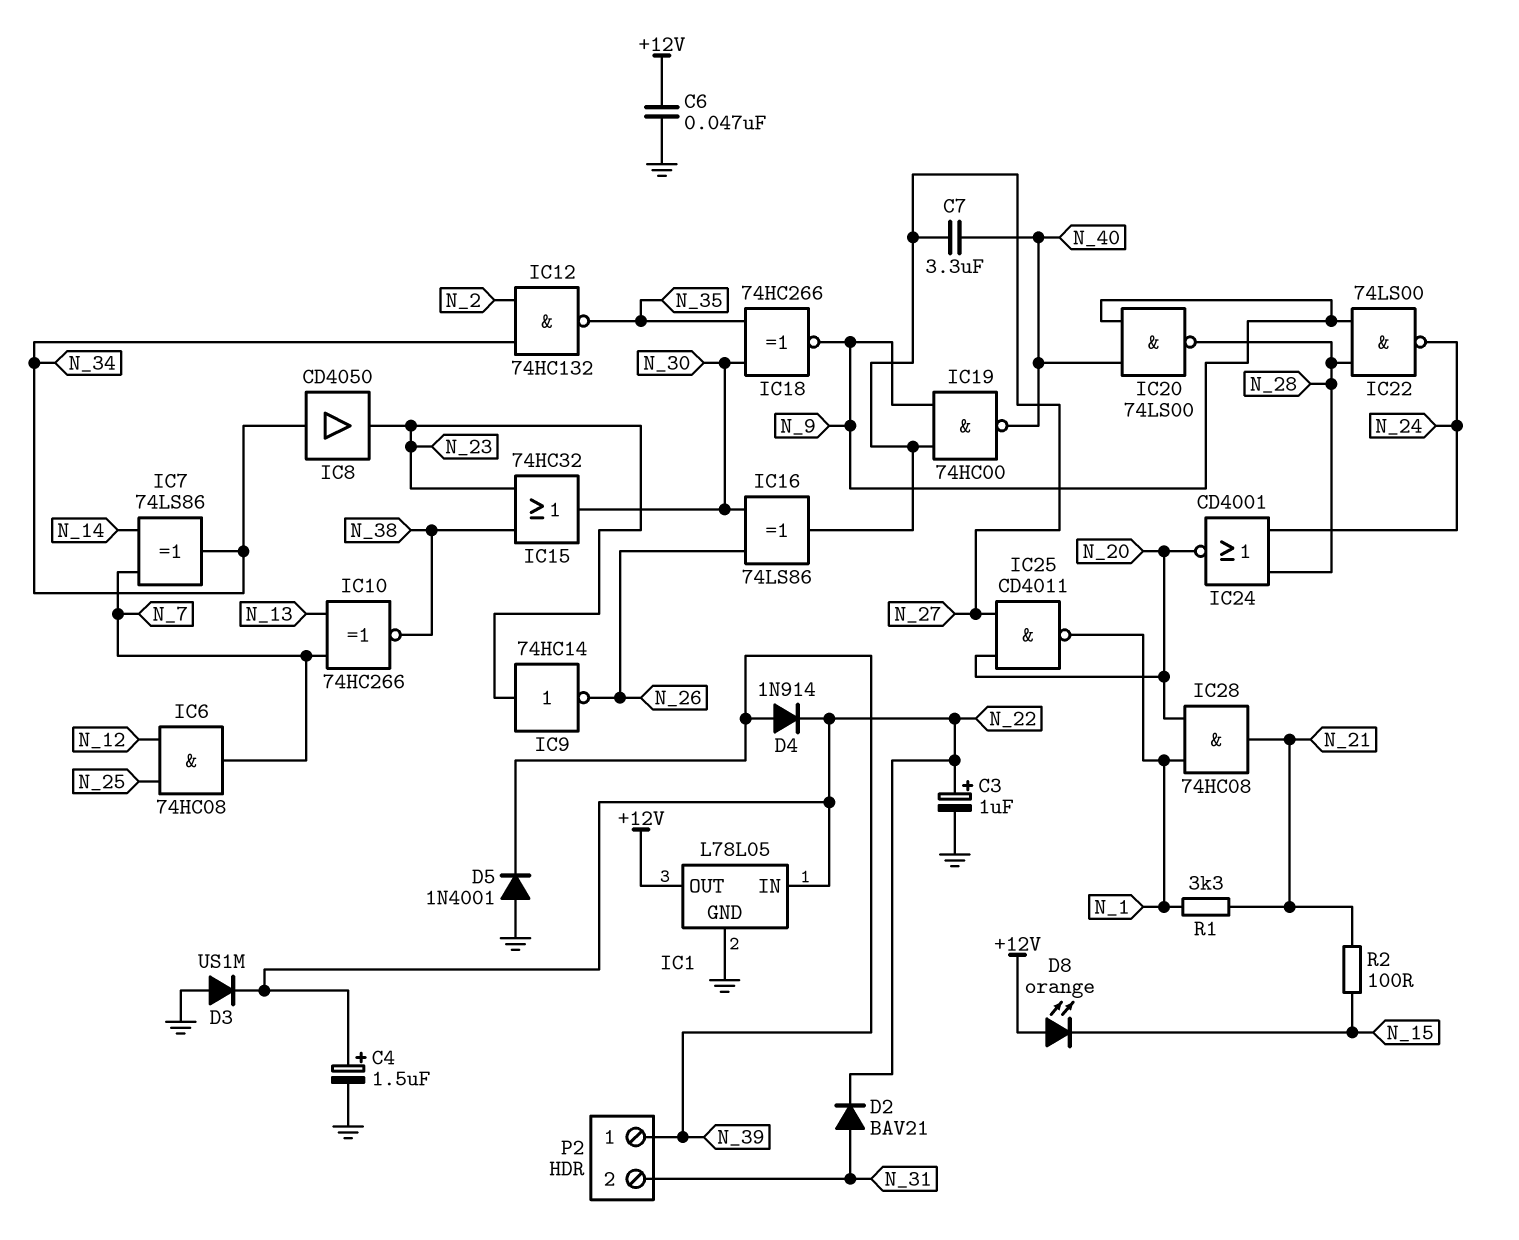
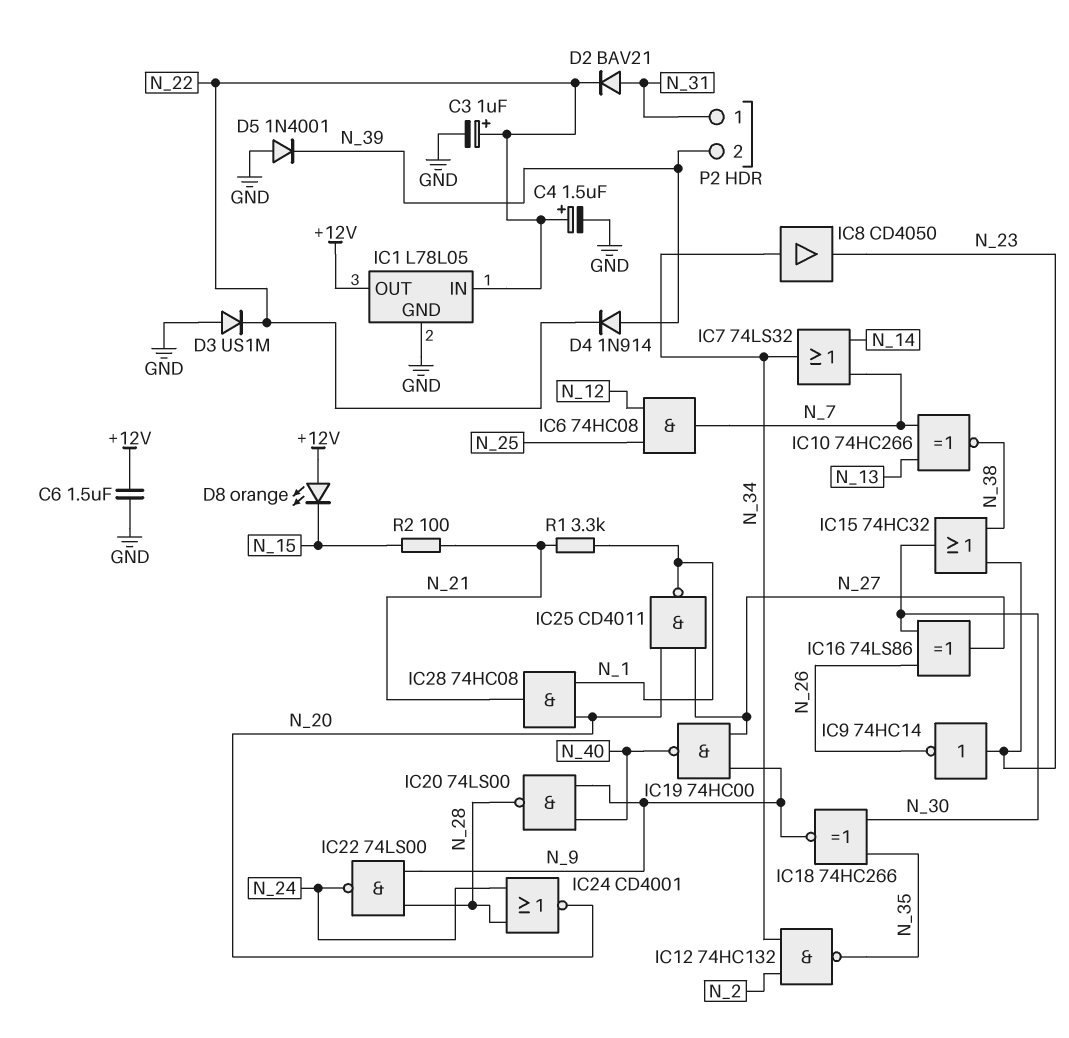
C6: 47nF (+12V, GND) -> 1.5uF (+12V, GND)
C7: 3.3uF (N_27, N_40) -> none
IC7: XOR 74LS86 (in N_7, in N_14, out N_34) -> OR 74LS32 (in N_7, in N_14, out N_34)
P2 pin 1: N_39 -> N_31
P2 pin 2: N_31 -> N_39

